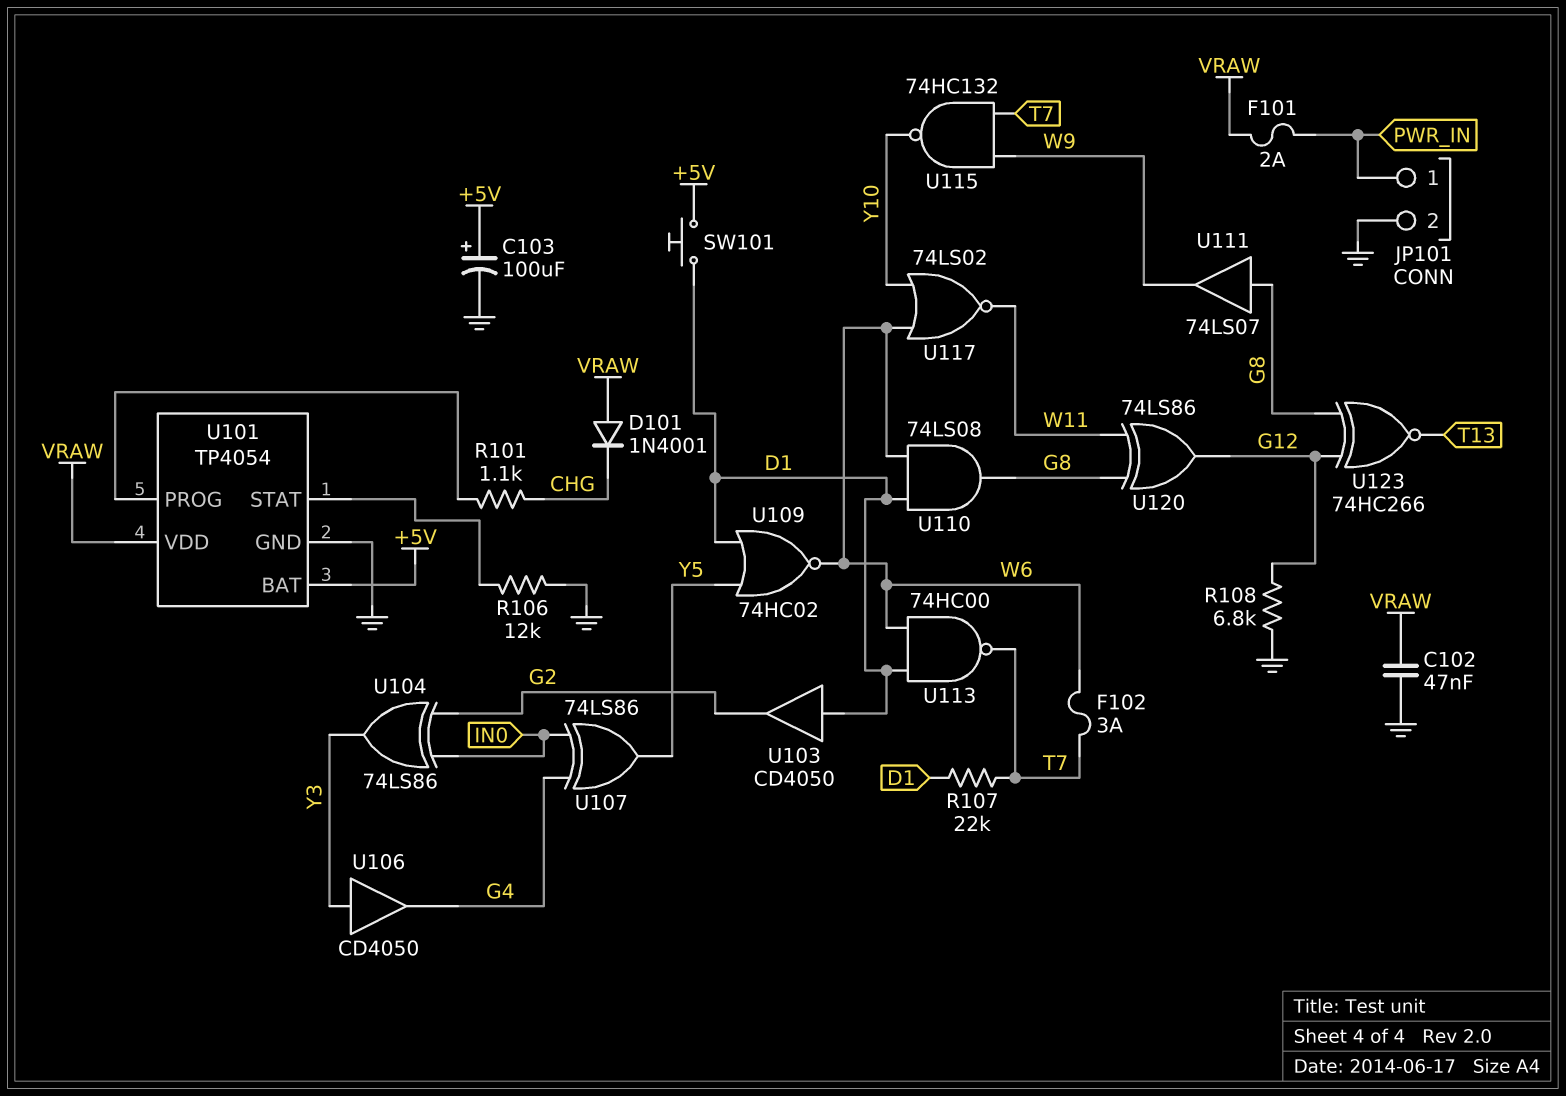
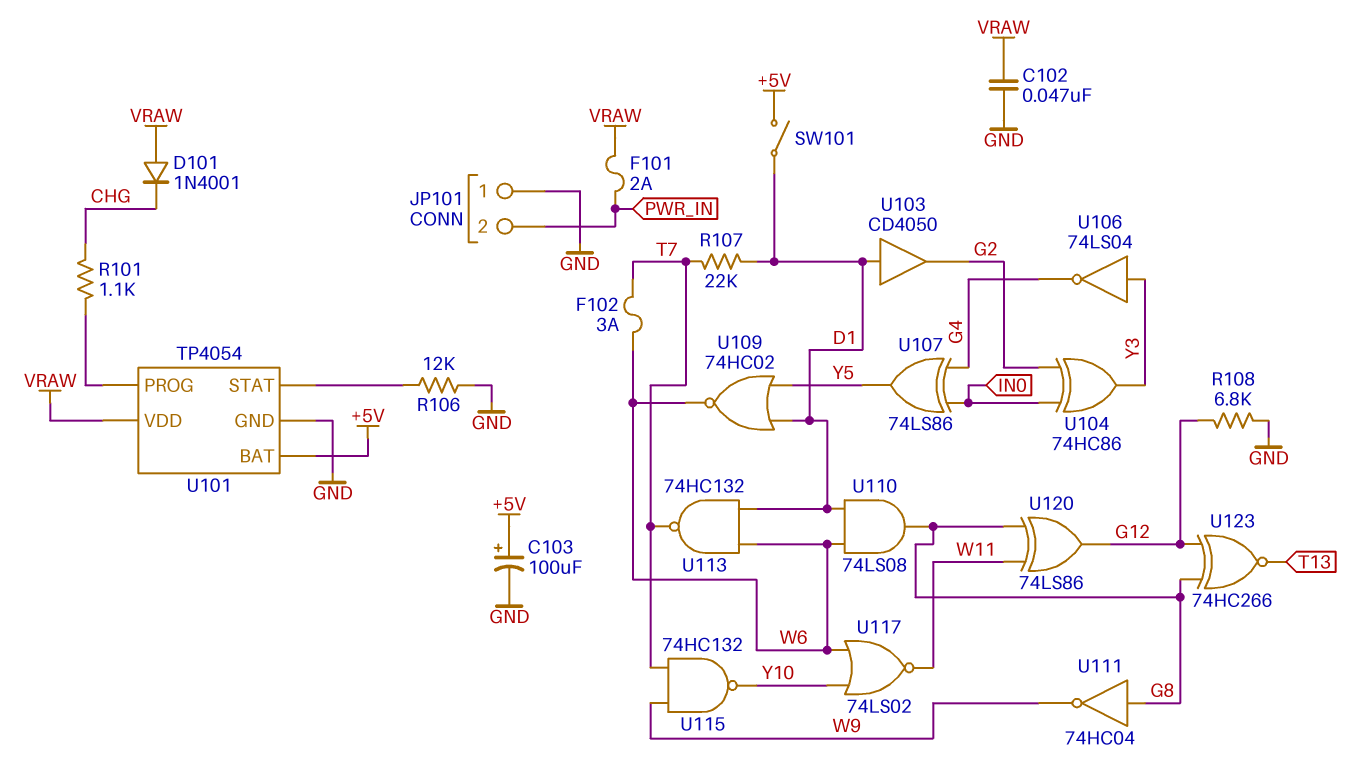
JP101 pin 1: PWR_IN -> GND
JP101 pin 2: GND -> PWR_IN
SW101: button (+5V, D1) -> switch (+5V, D1)
U104: XOR 74LS86 (in G2, in IN0, out Y3) -> XOR 74HC86 (in G2, in IN0, out Y3)
U106: buffer CD4050 (in Y3, out G4) -> NOT 74LS04 (in Y3, out G4)
U111: buffer 74LS07 (in G8, out W9) -> NOT 74HC04 (in G8, out W9)
U113: NAND 74HC00 (in D1, in W6, out T7) -> NAND 74HC132 (in D1, in W6, out T7)

